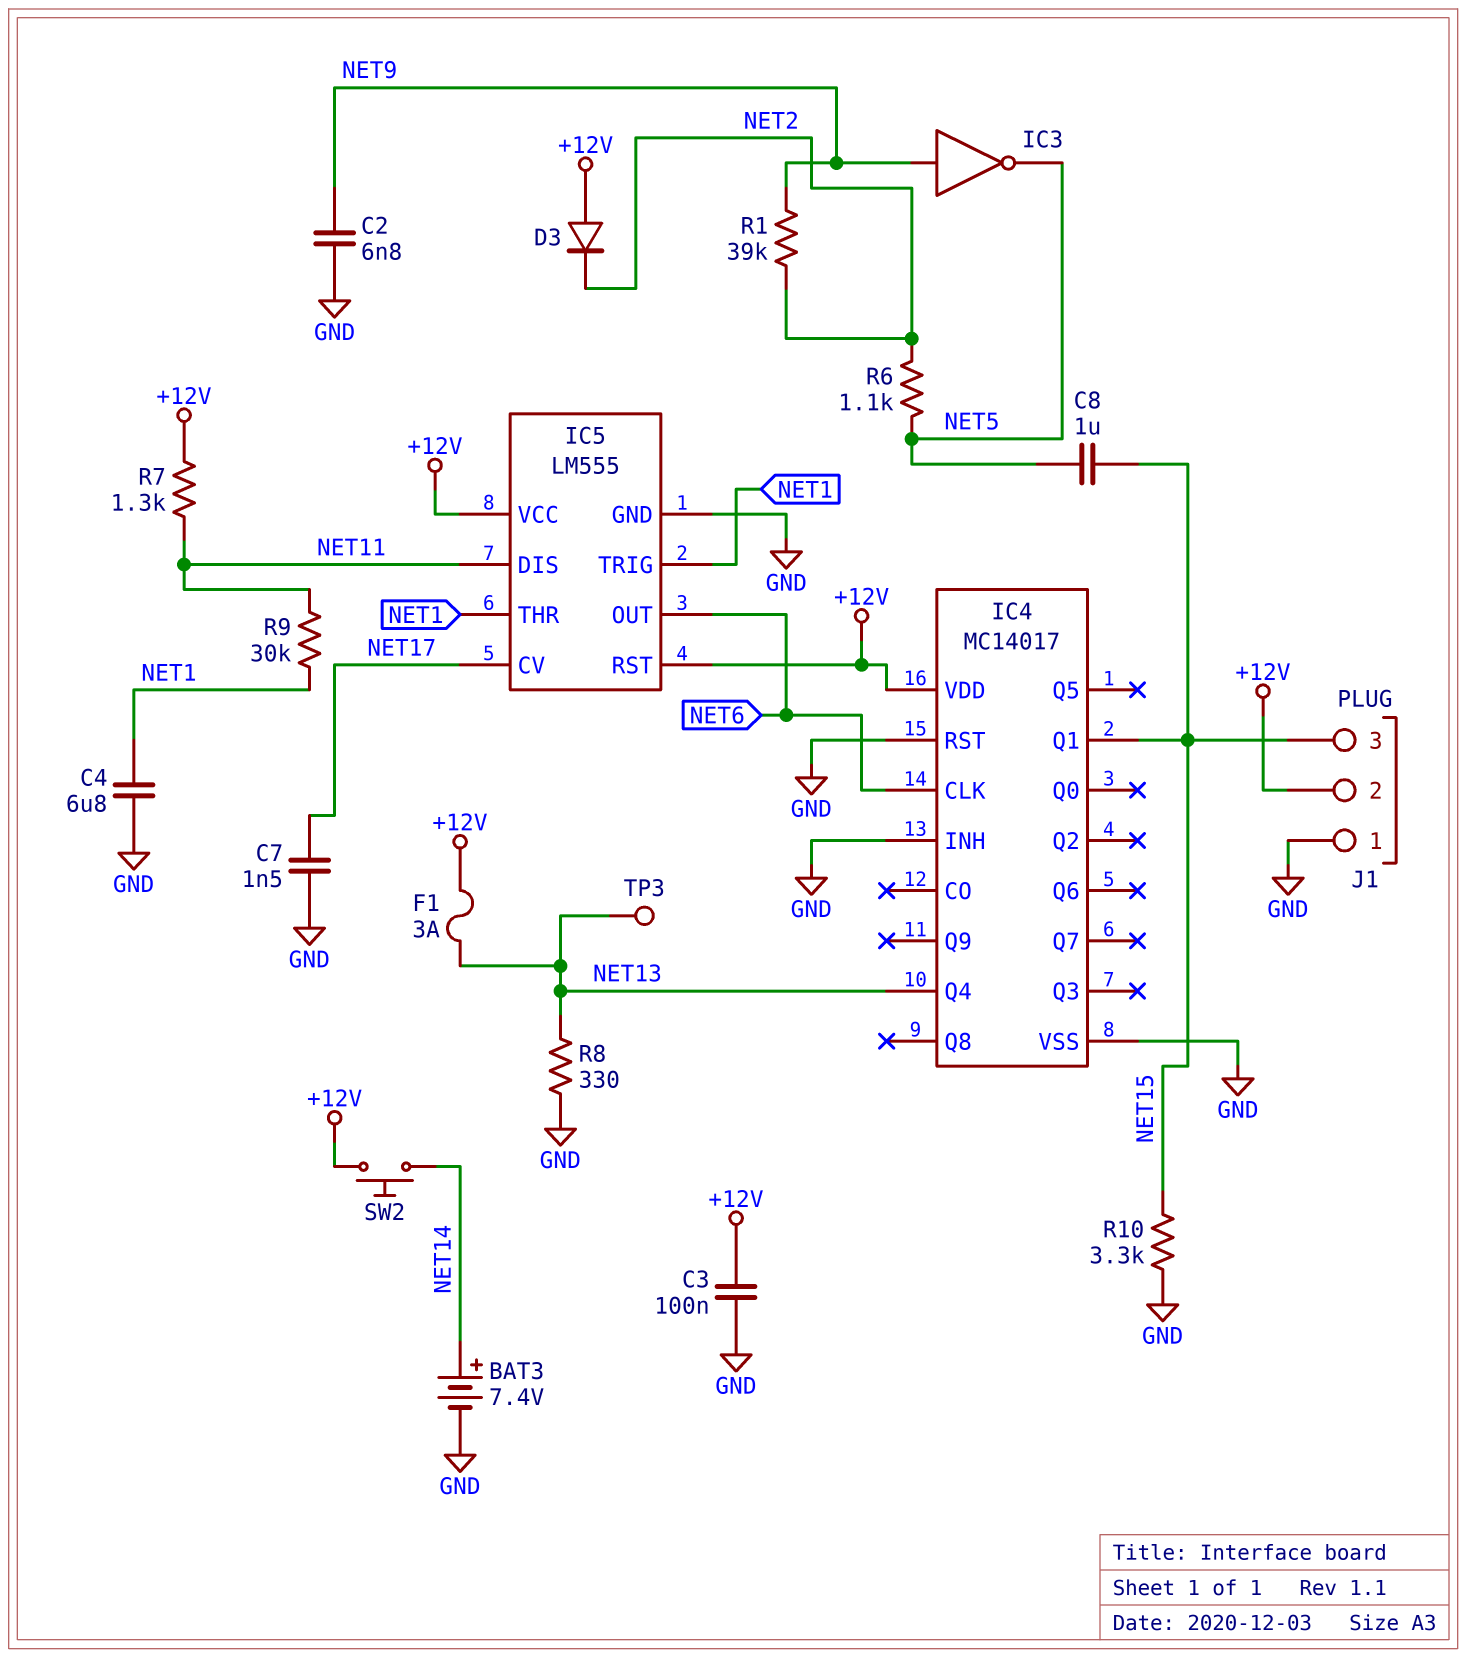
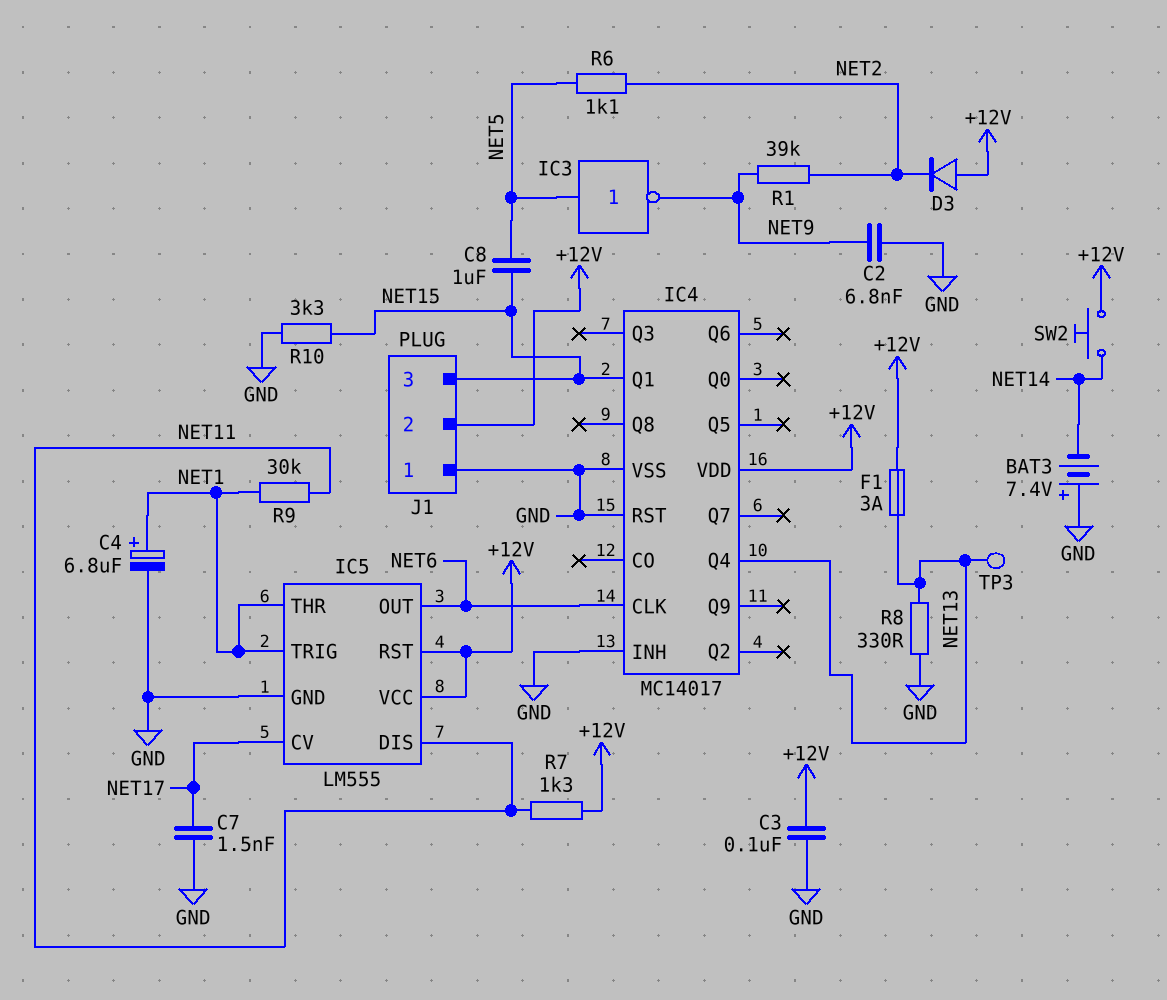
BAT3: 7.4V (plus NET14, minus GND) -> 7.4V (plus GND, minus NET14)
C4: 6.8uF (GND, NET1) -> 6.8uF (plus NET1, minus GND)
IC3: NOT (in NET9, out NET5) -> NOT (in NET5, out NET9)

